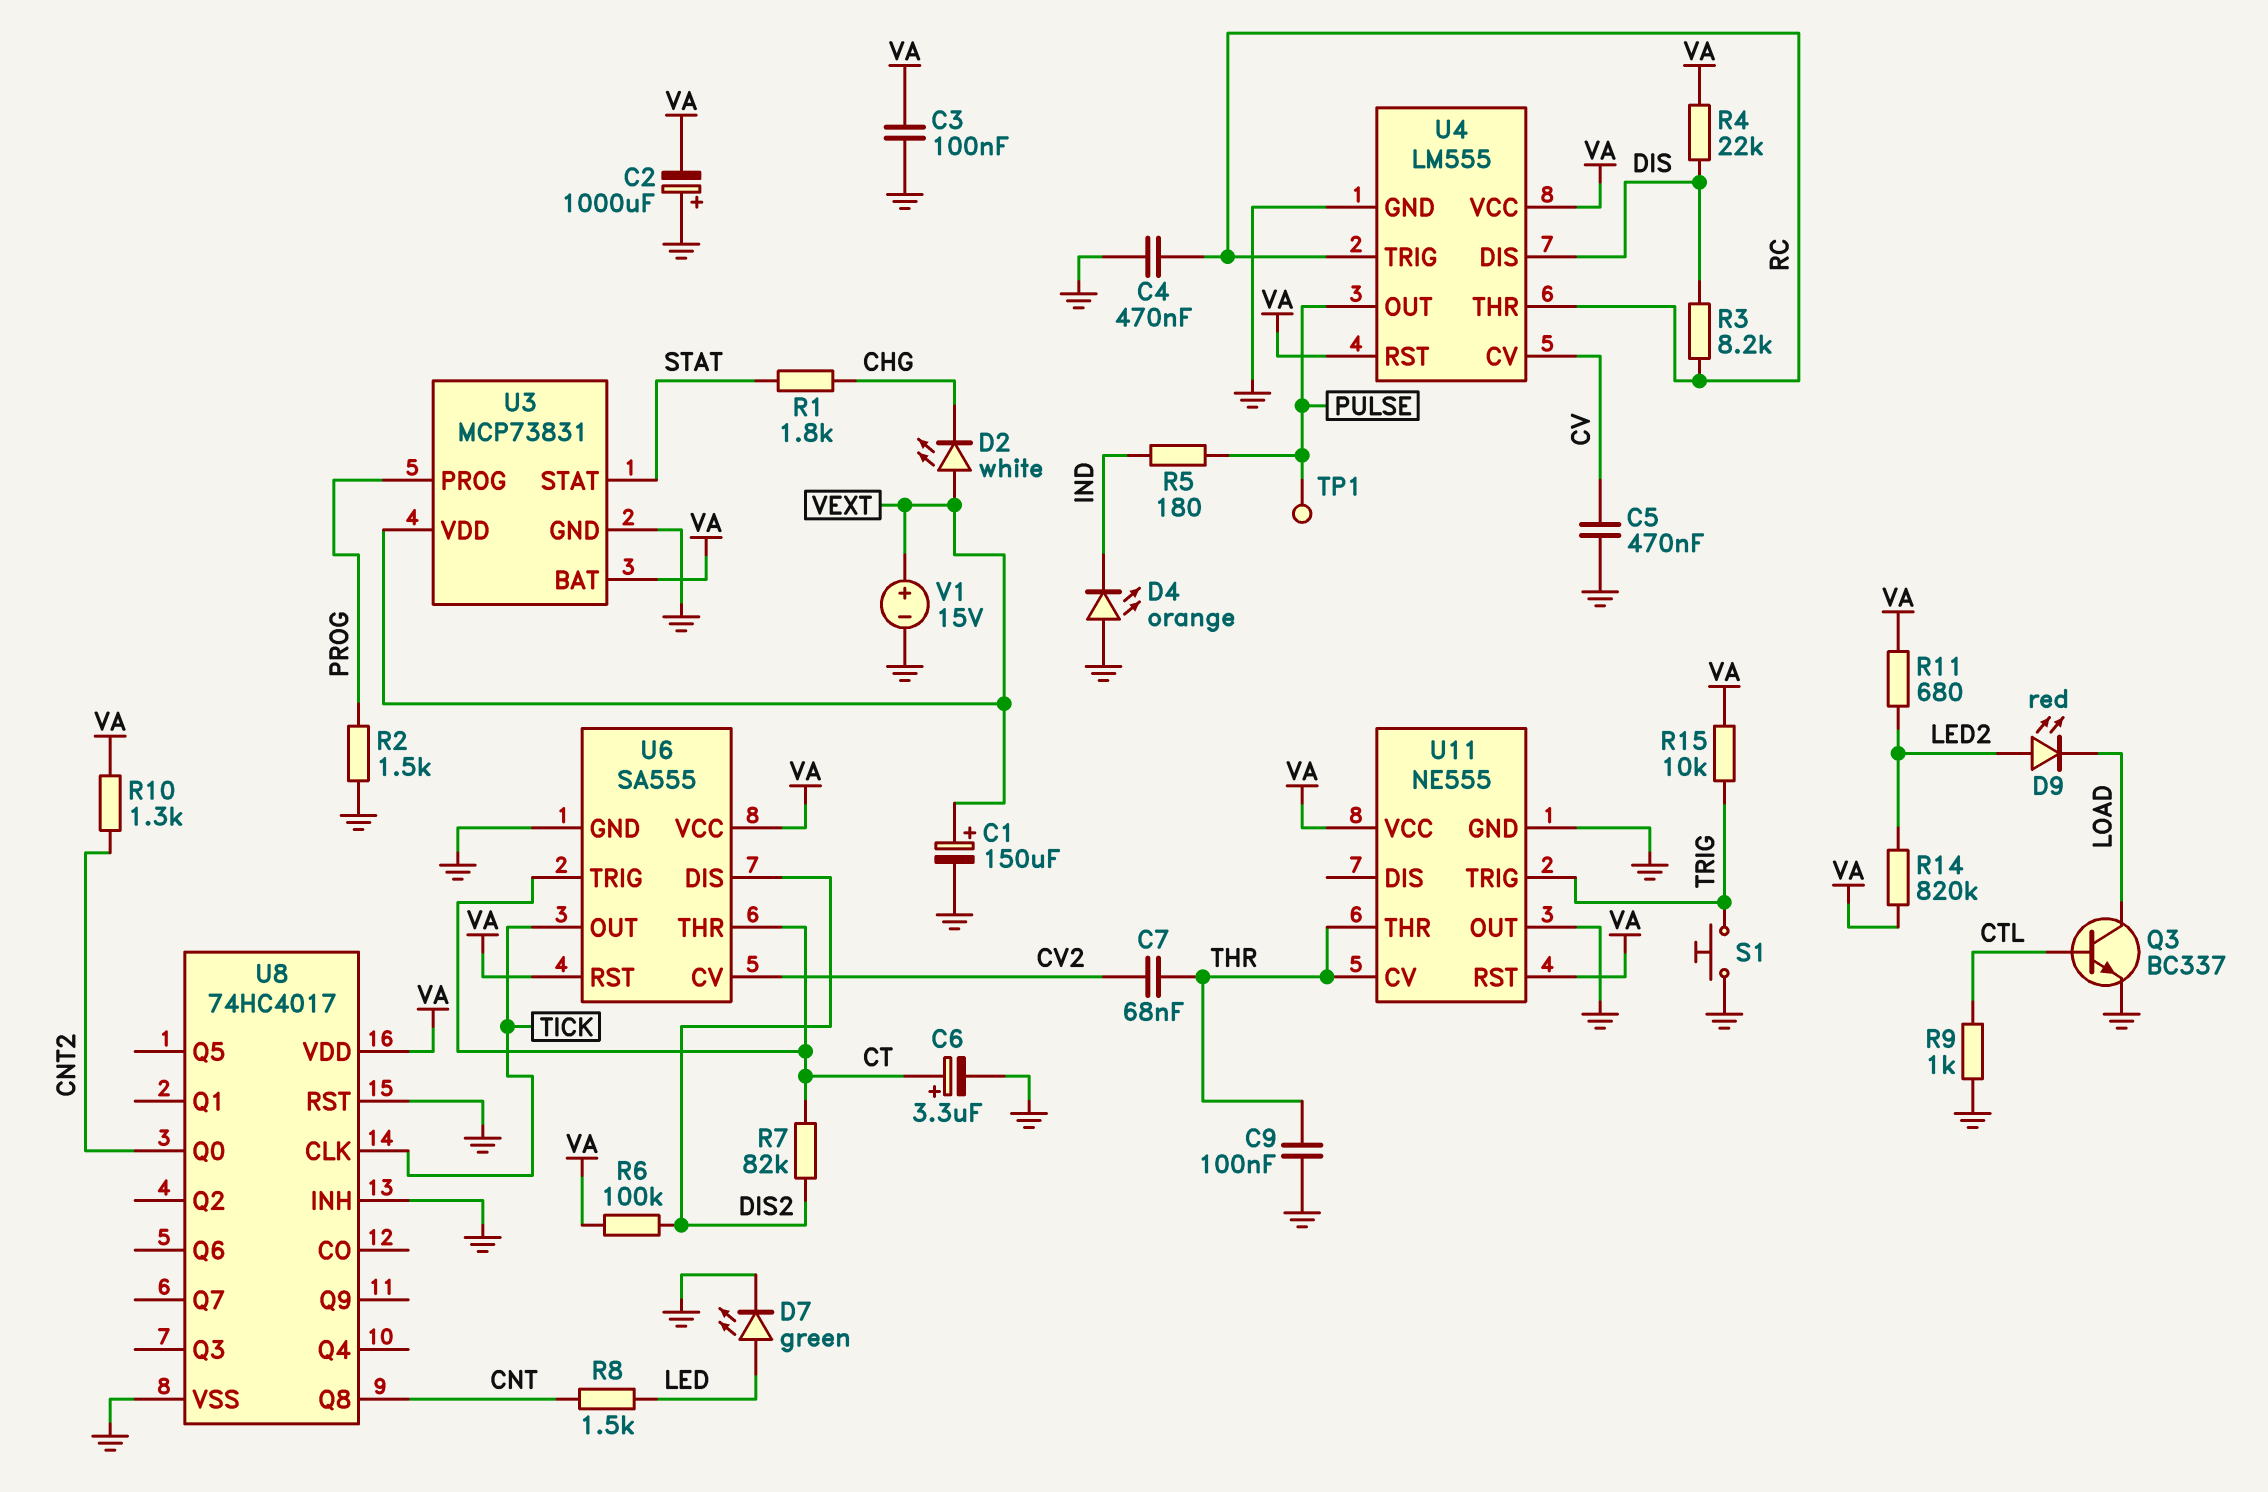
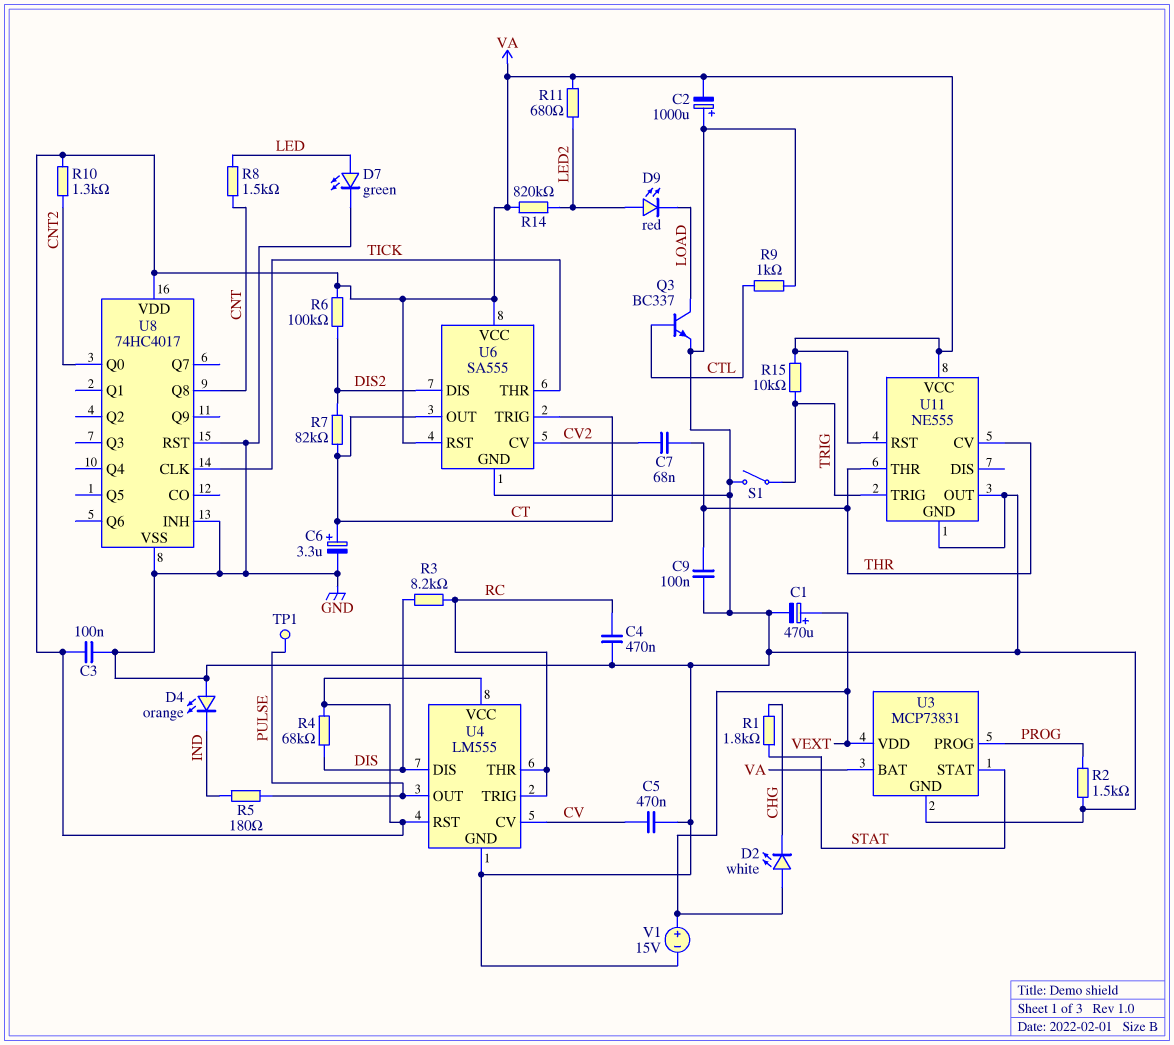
C1: 150uF (plus VEXT, minus GND) -> 470uF (plus VEXT, minus GND)
R4: 22k (DIS, VA) -> 68k (DIS, VA)
S1: button (GND, TRIG) -> switch (GND, TRIG)
U6 pin OUT: TICK -> CT
U6 pin THR: CT -> TICK

